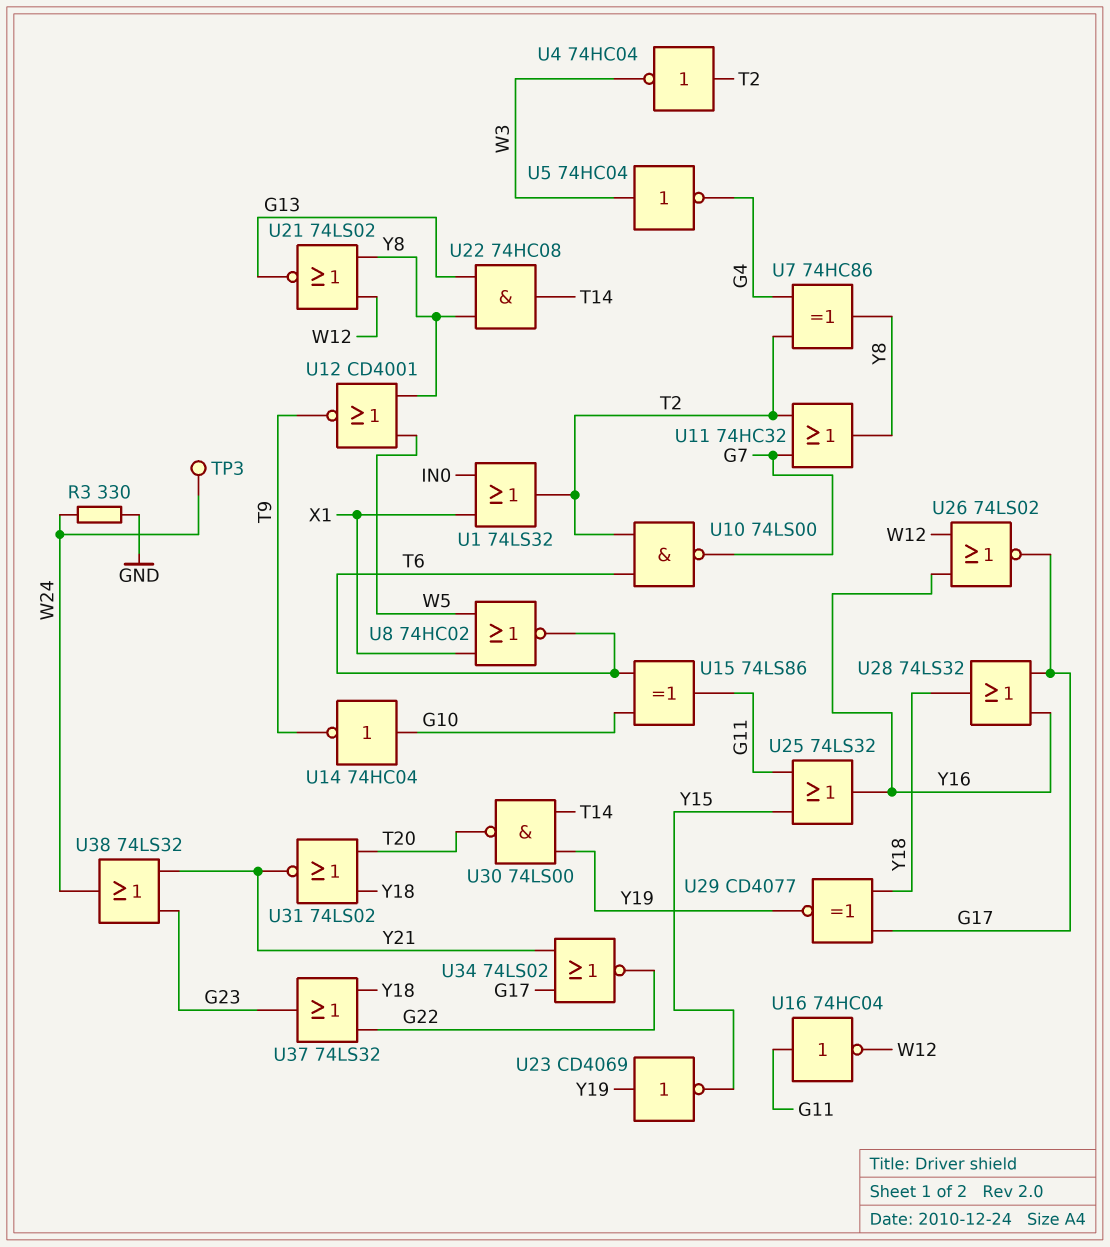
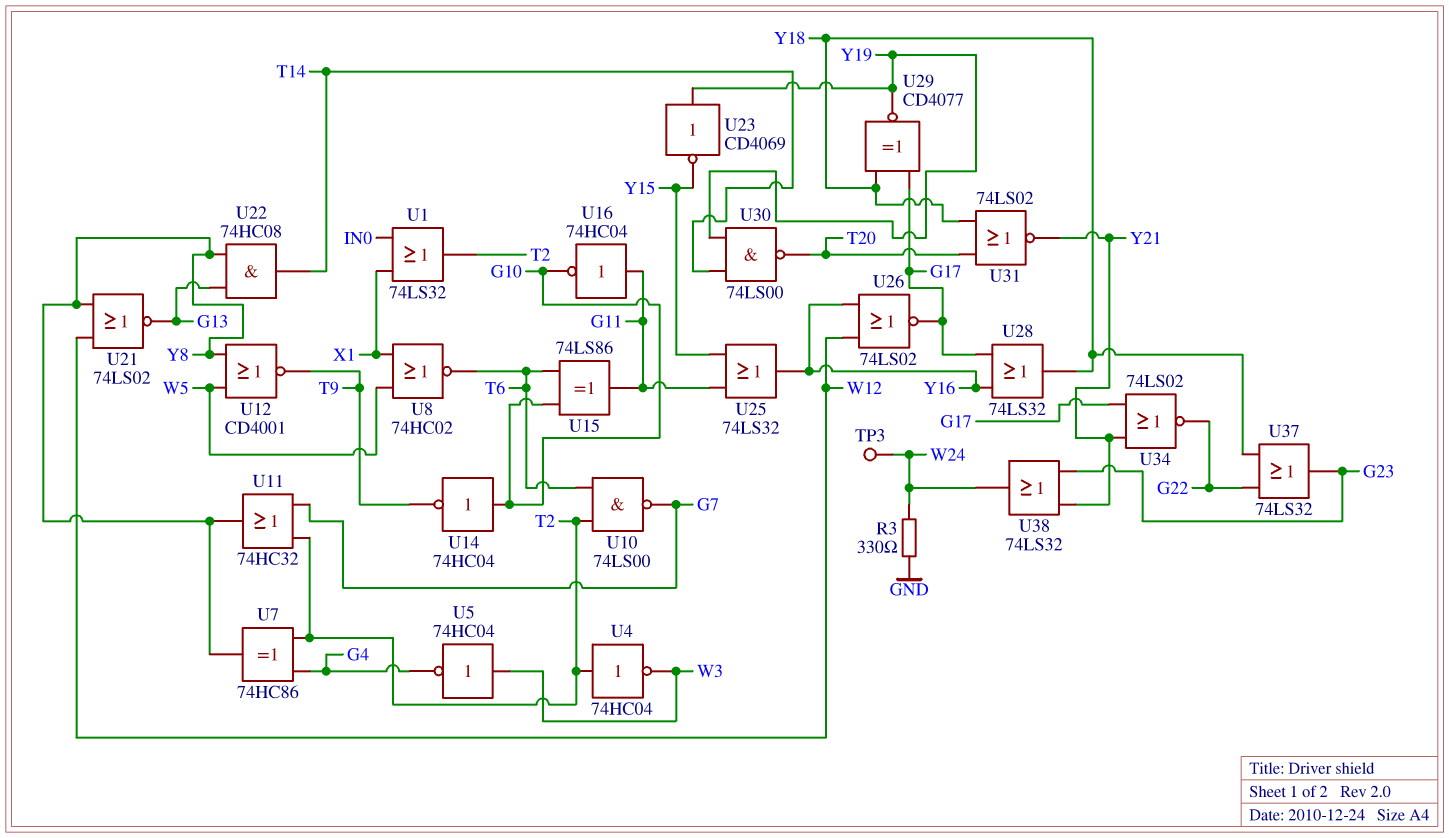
U16: NOT 74HC04 (in G11, out W12) -> NOT 74HC04 (in G11, out G10)

